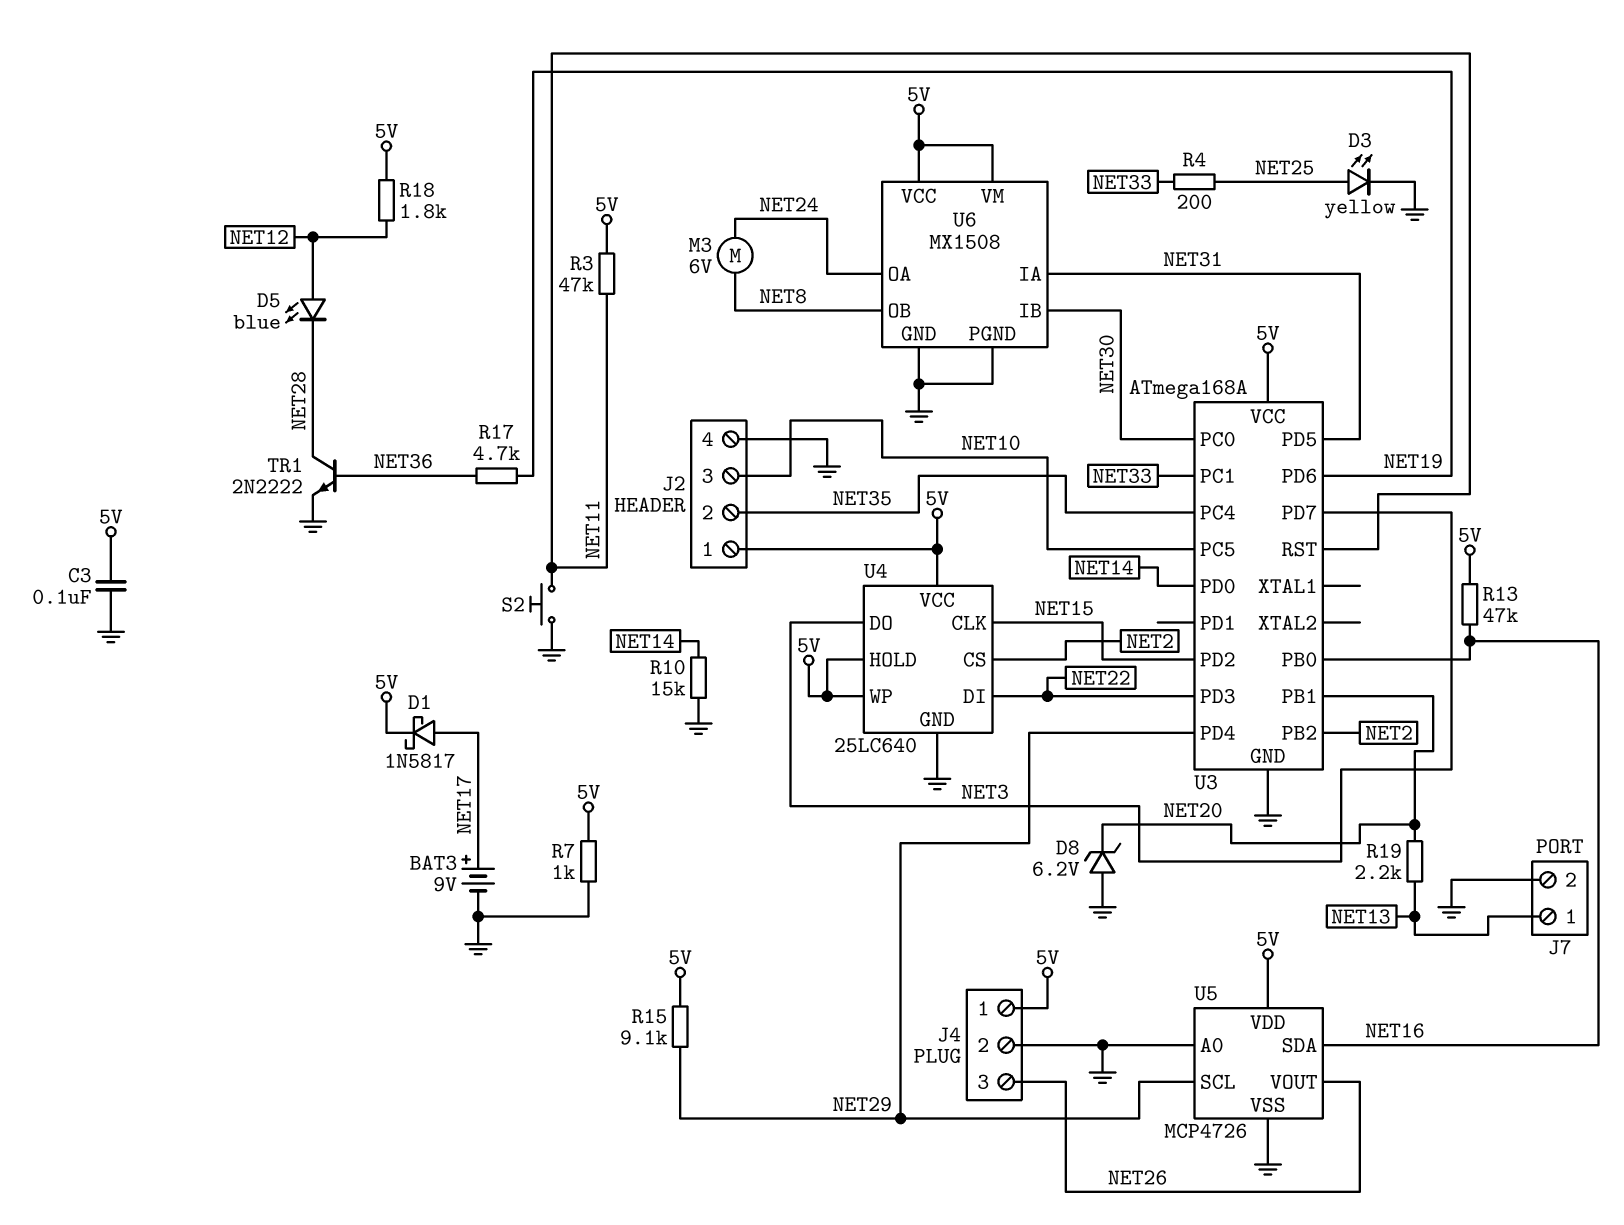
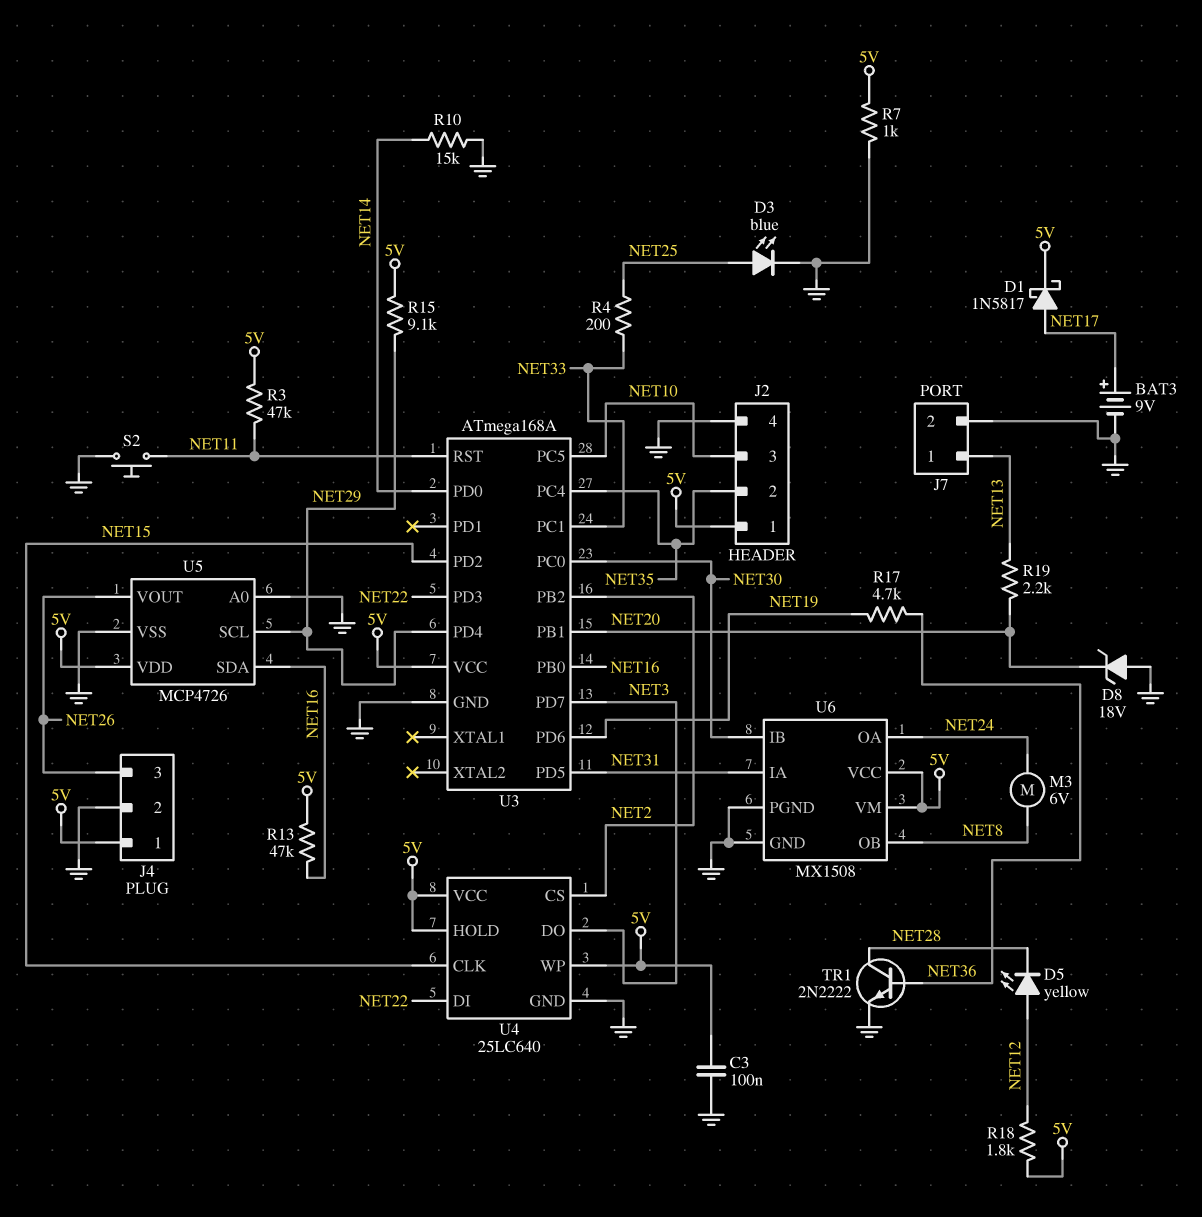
D3: LED yellow (A NET25, K GND) -> LED blue (A NET25, K GND)
D5: LED blue (A NET12, K NET28) -> LED yellow (A NET12, K NET28)
D8: zener 6.2V (A GND, K NET20) -> zener 18V (A GND, K NET20)

